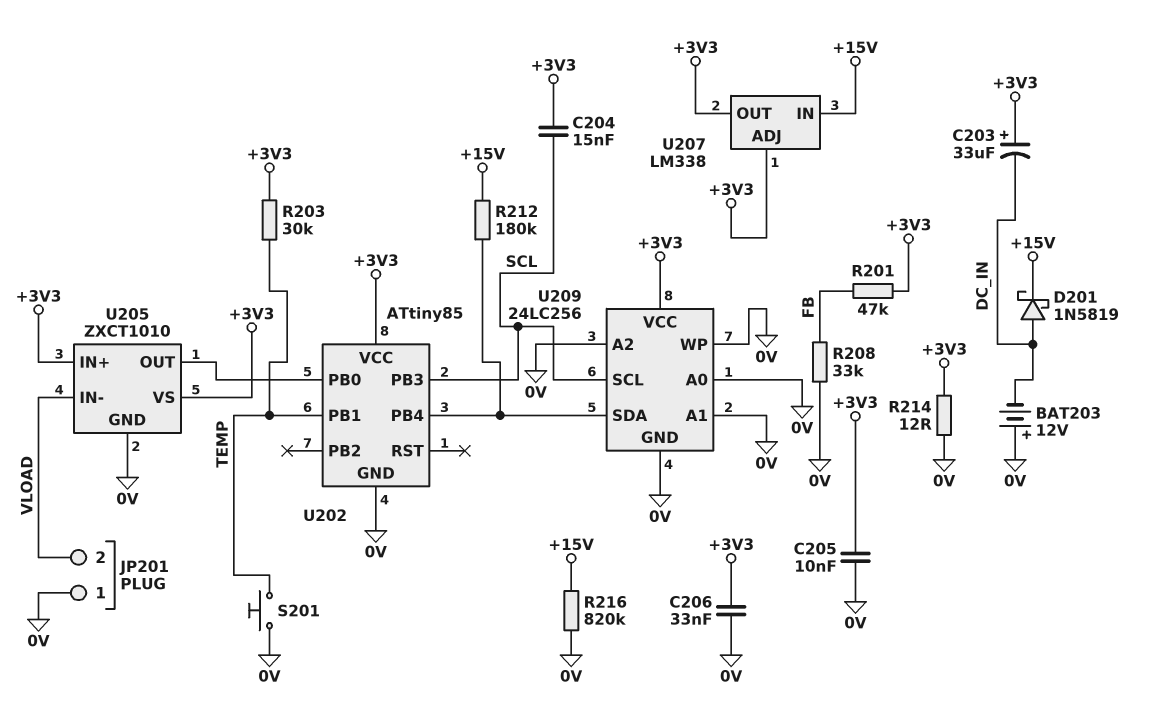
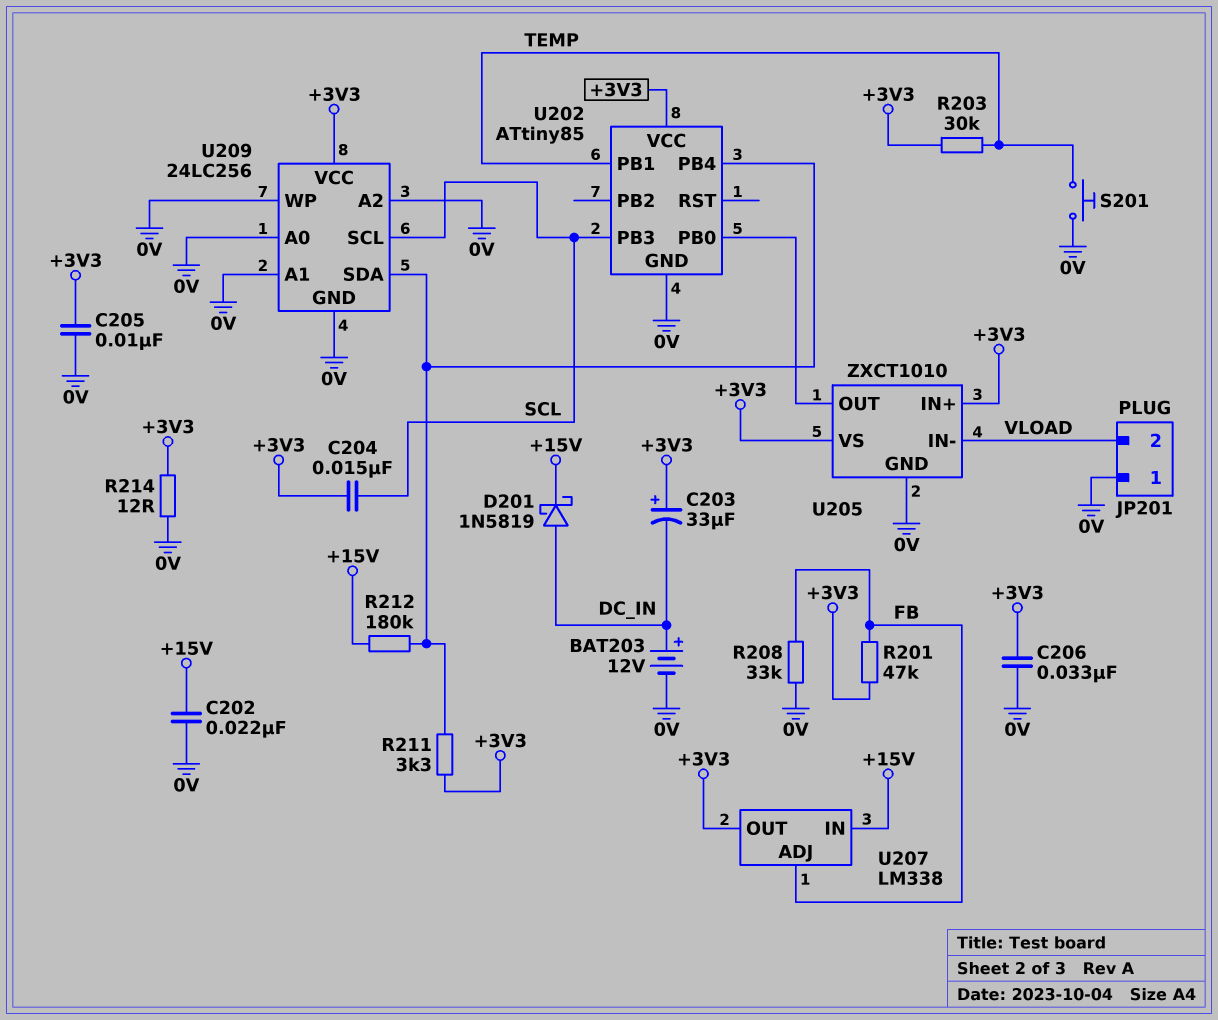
BAT203: 12V (plus 0V, minus DC_IN) -> 12V (plus DC_IN, minus 0V)
C202: none -> 22nF (+15V, 0V)
R211: none -> 3.3k (+3V3, U202/PB4)
R216: 820k (+15V, 0V) -> none
U207 pin ADJ: +3V3 -> FB

